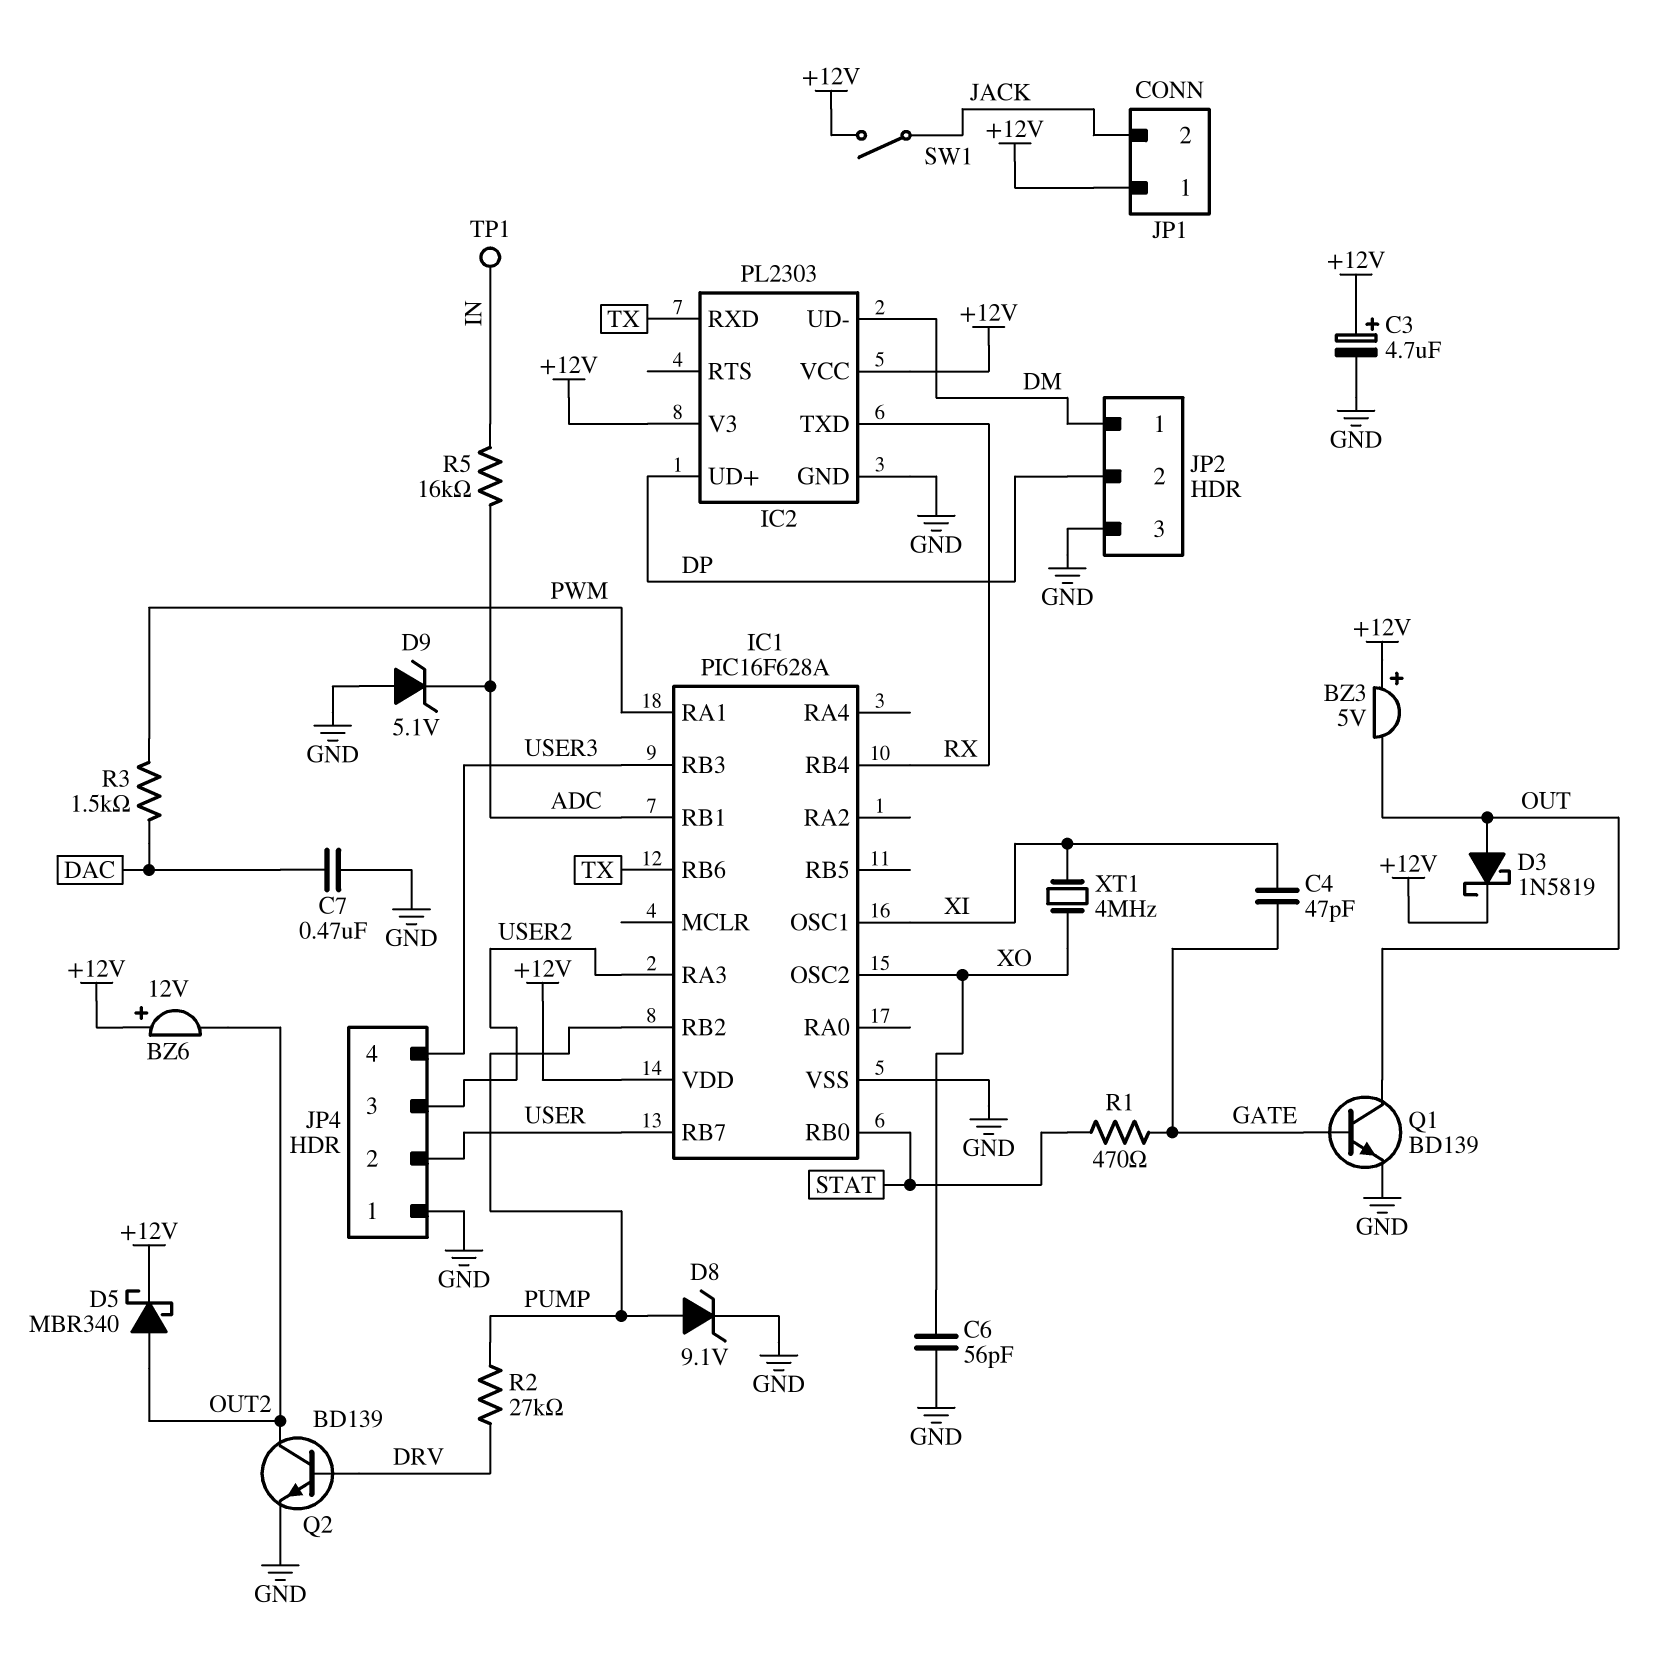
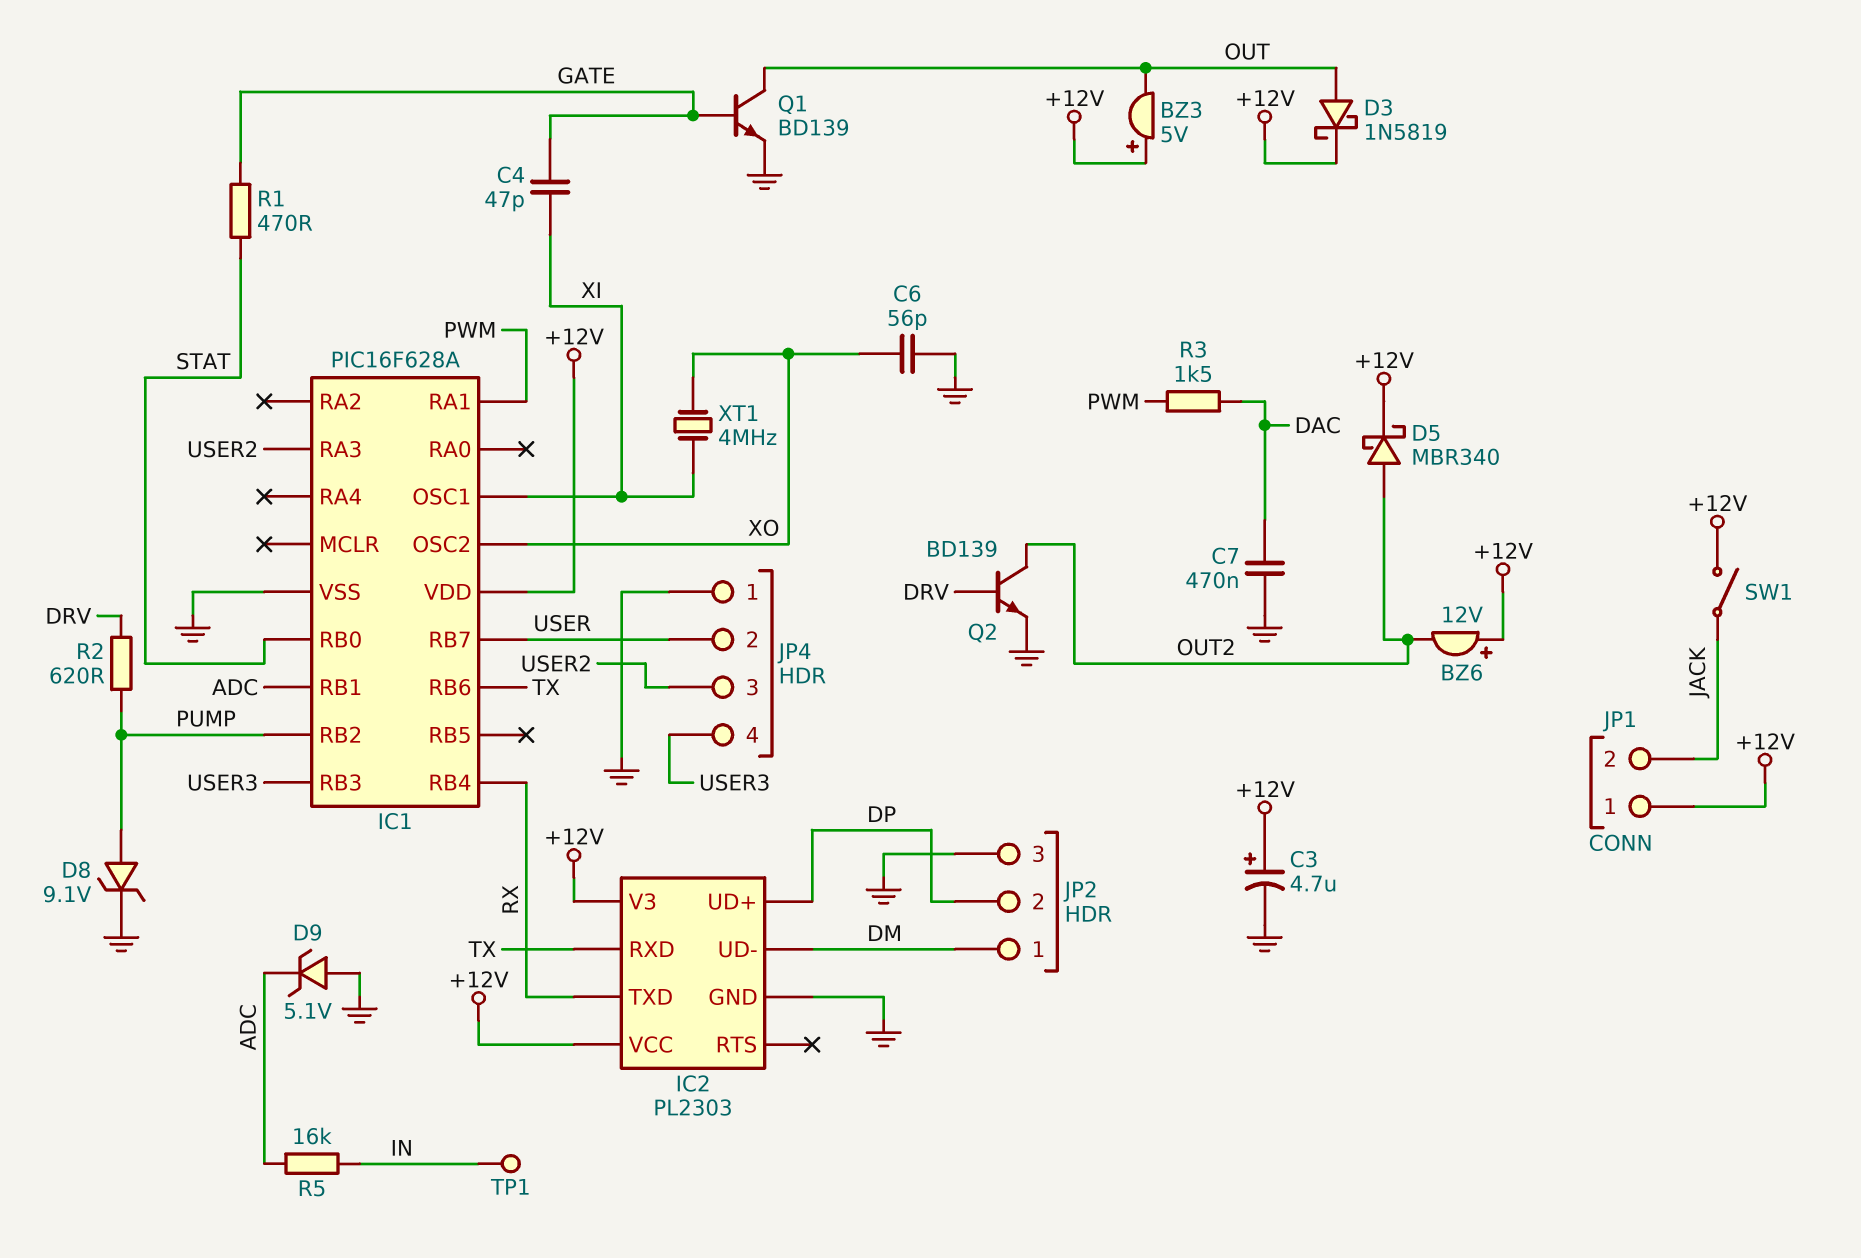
R2: 27k (DRV, PUMP) -> 620 (DRV, PUMP)

